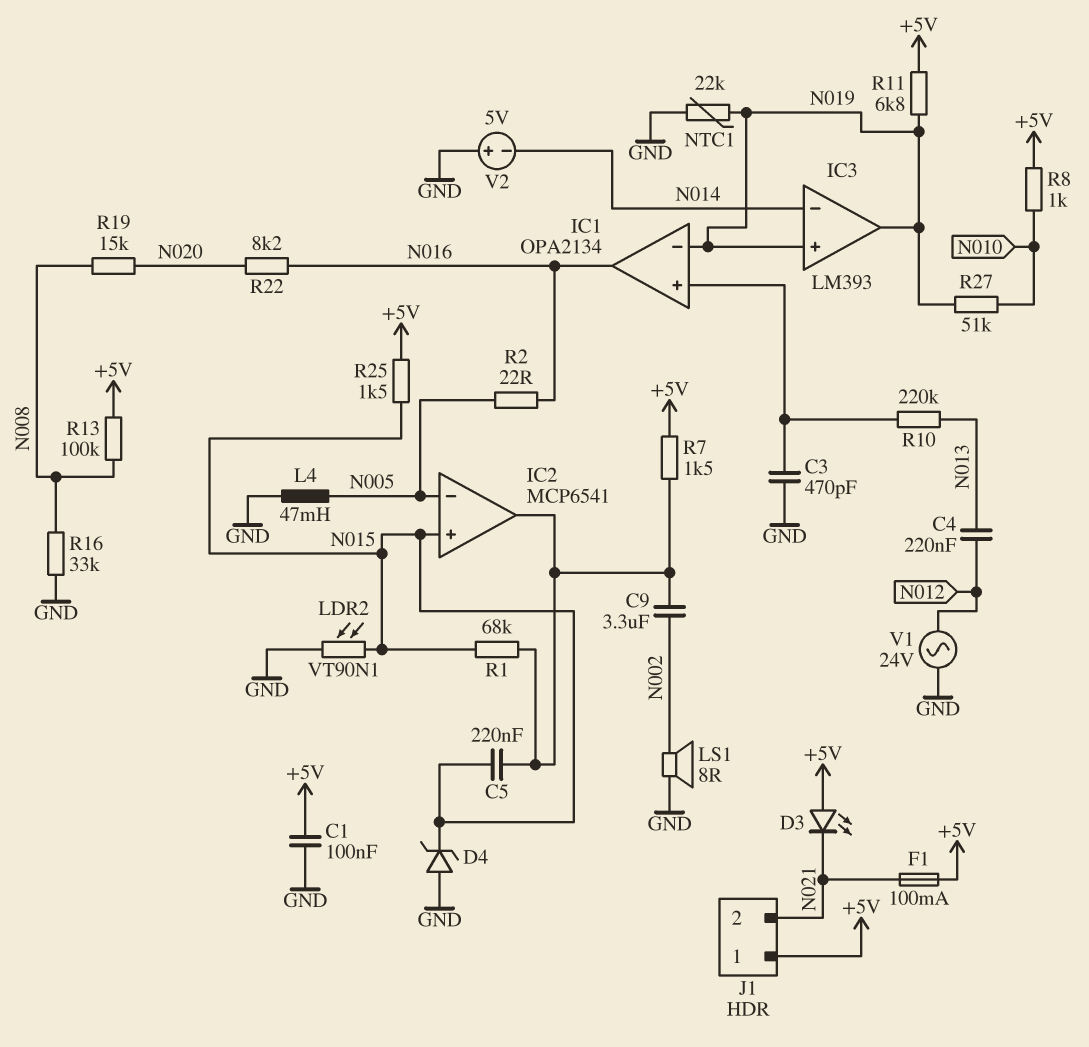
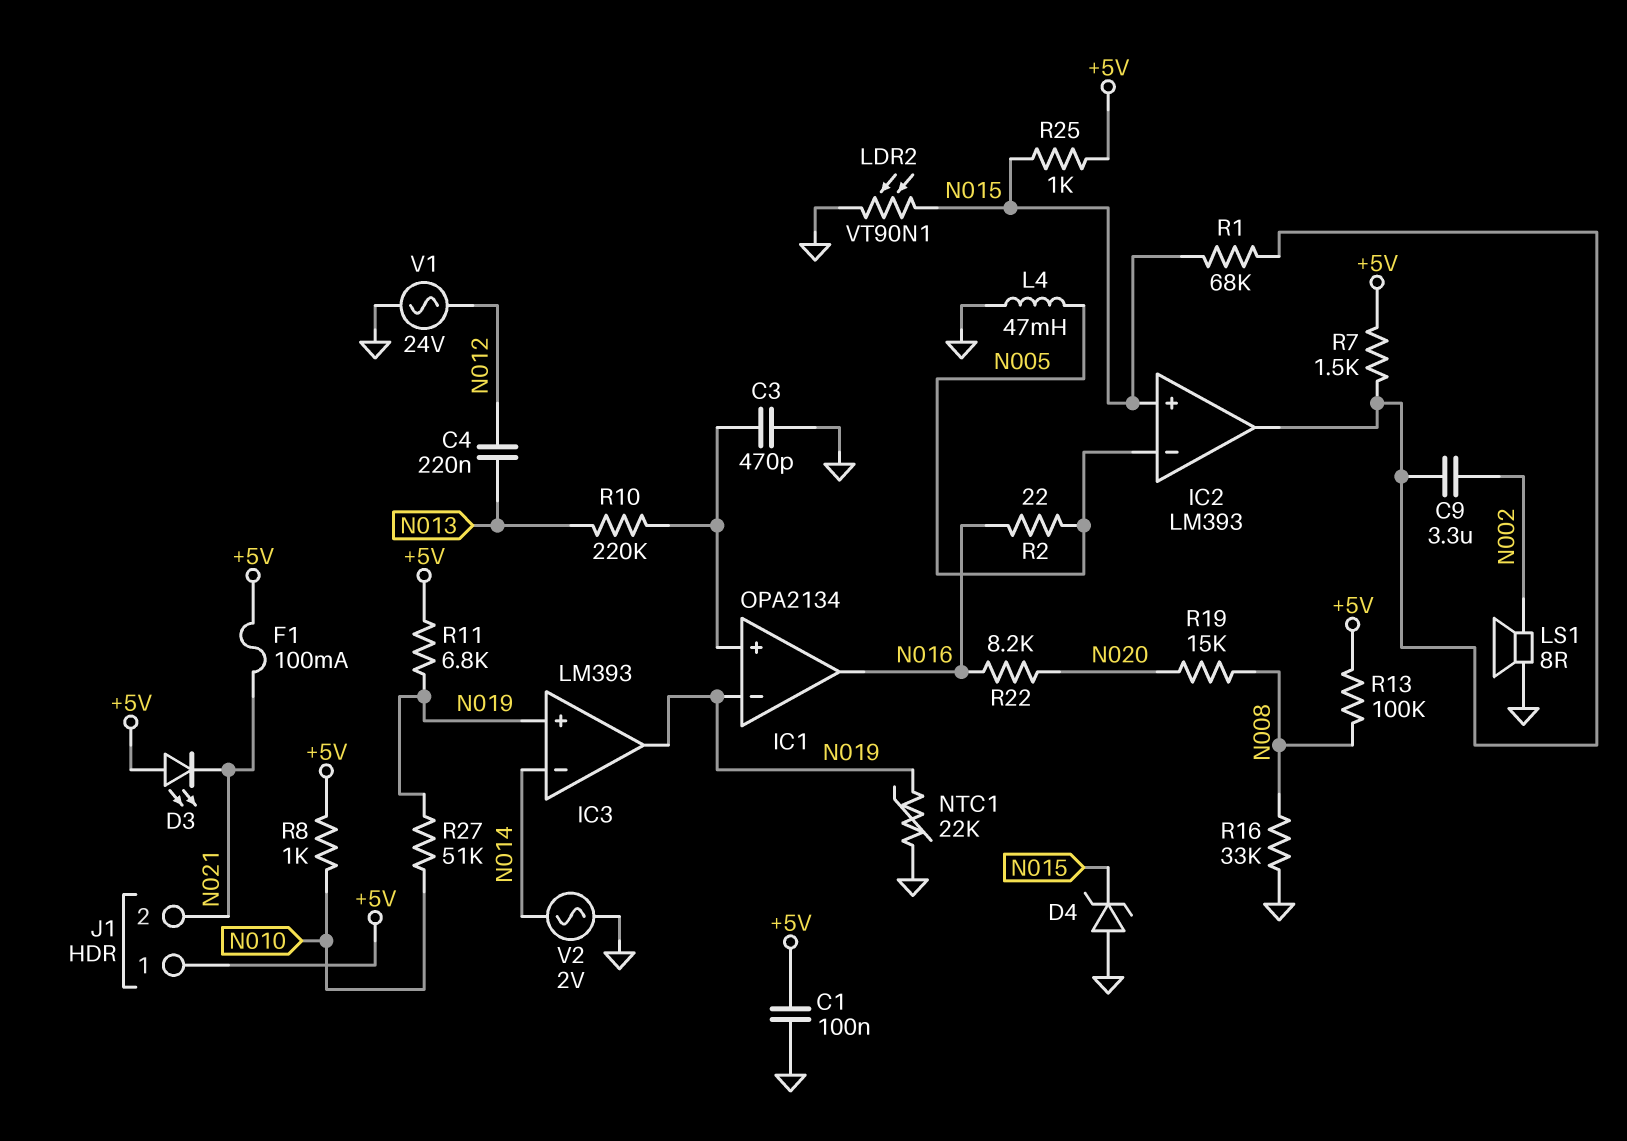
C5: 220nF (IC2/out, N015) -> none
IC2: MCP6541 -> LM393
R25: 1.5k (+5V, N015) -> 1k (+5V, N015)
V2: 5V (plus GND, minus N014) -> AC 2V (GND, N014)

